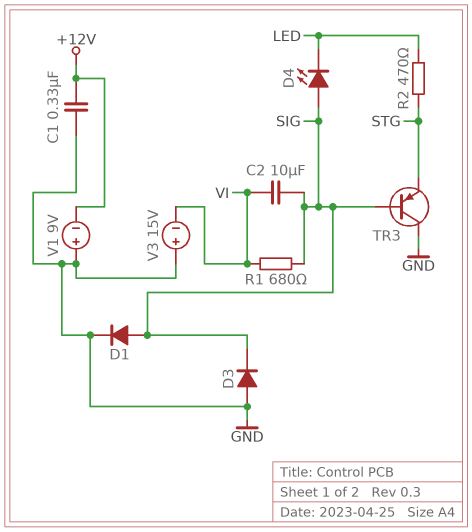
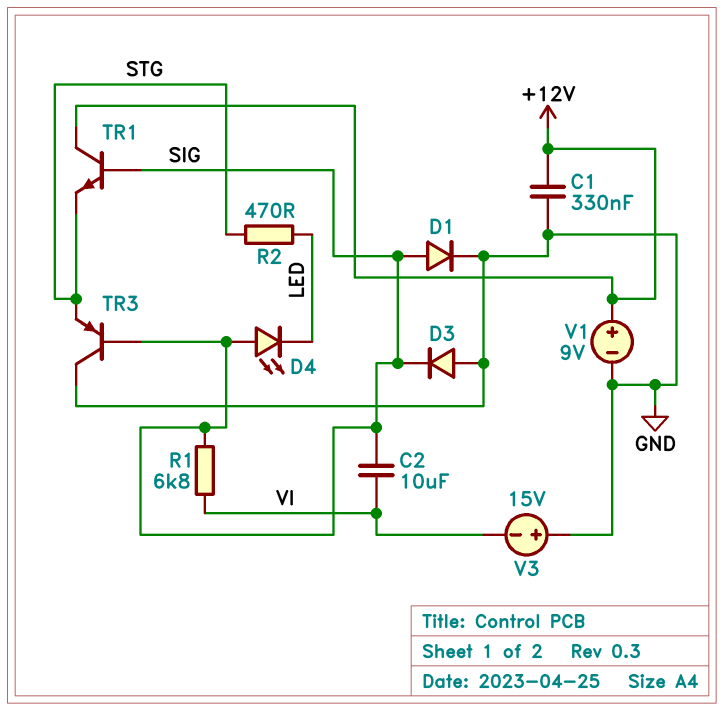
R1: 680 (SIG, VI) -> 6.8k (SIG, VI)
TR1: none -> NPN (B SIG, C +12V, E STG)
V1: 9V (plus GND, minus +12V) -> 9V (plus +12V, minus GND)

